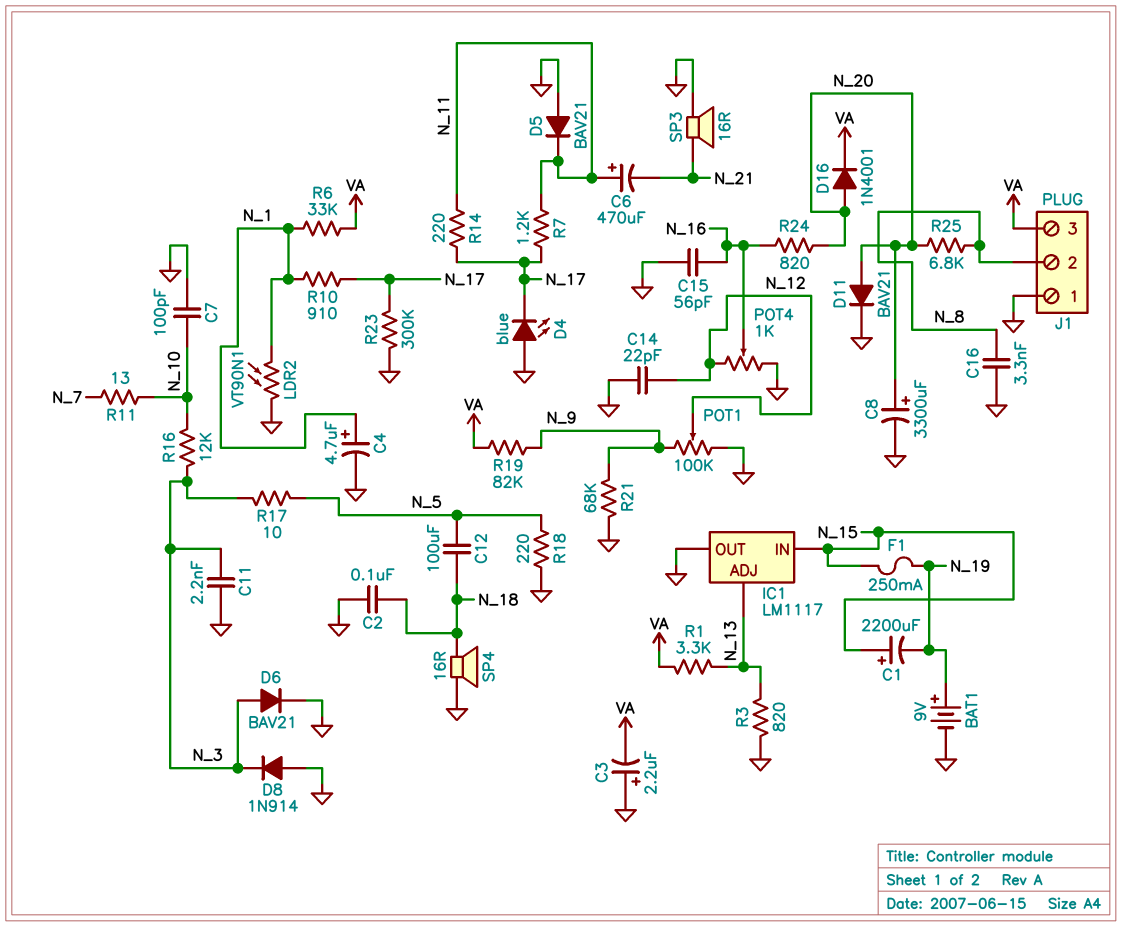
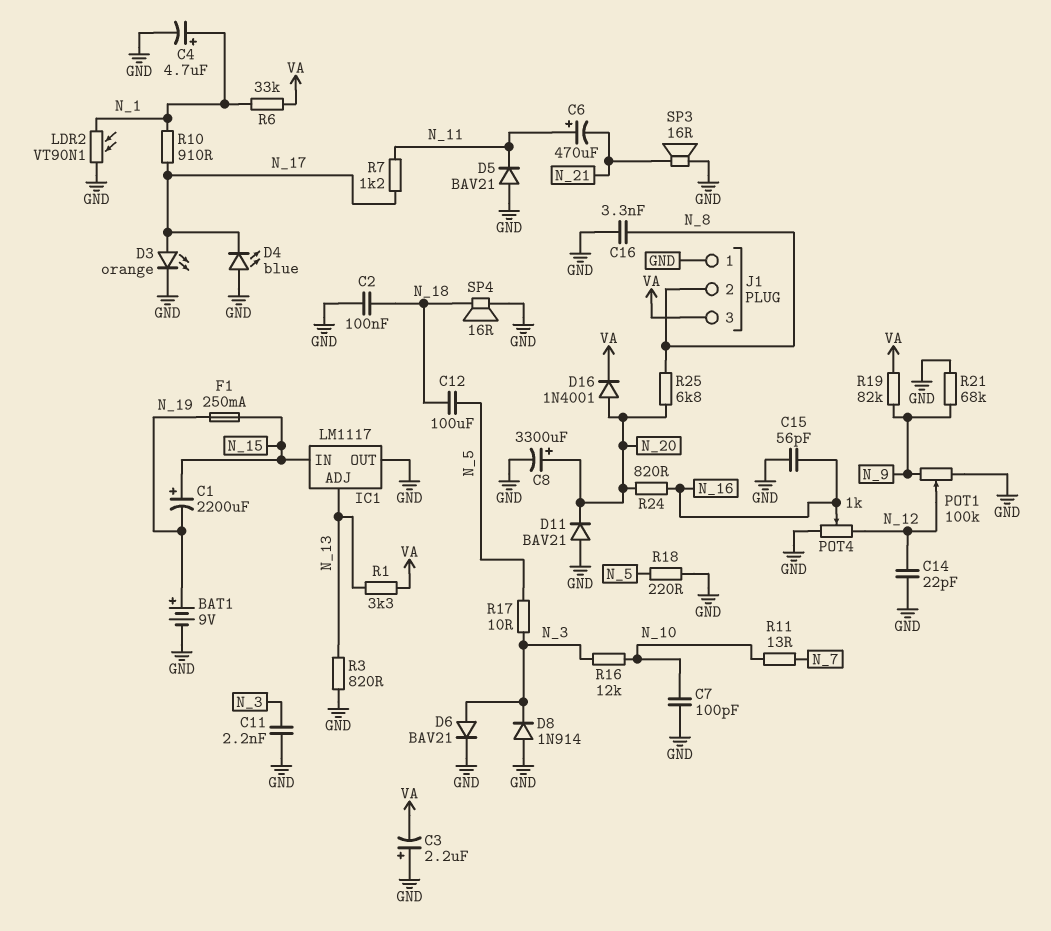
D3: none -> LED orange (A N_17, K GND)
D11: diode BAV21 (A N_20, K GND) -> diode BAV21 (A GND, K N_20)
R14: 220 (N_11, N_17) -> none
R23: 300k (GND, N_17) -> none

